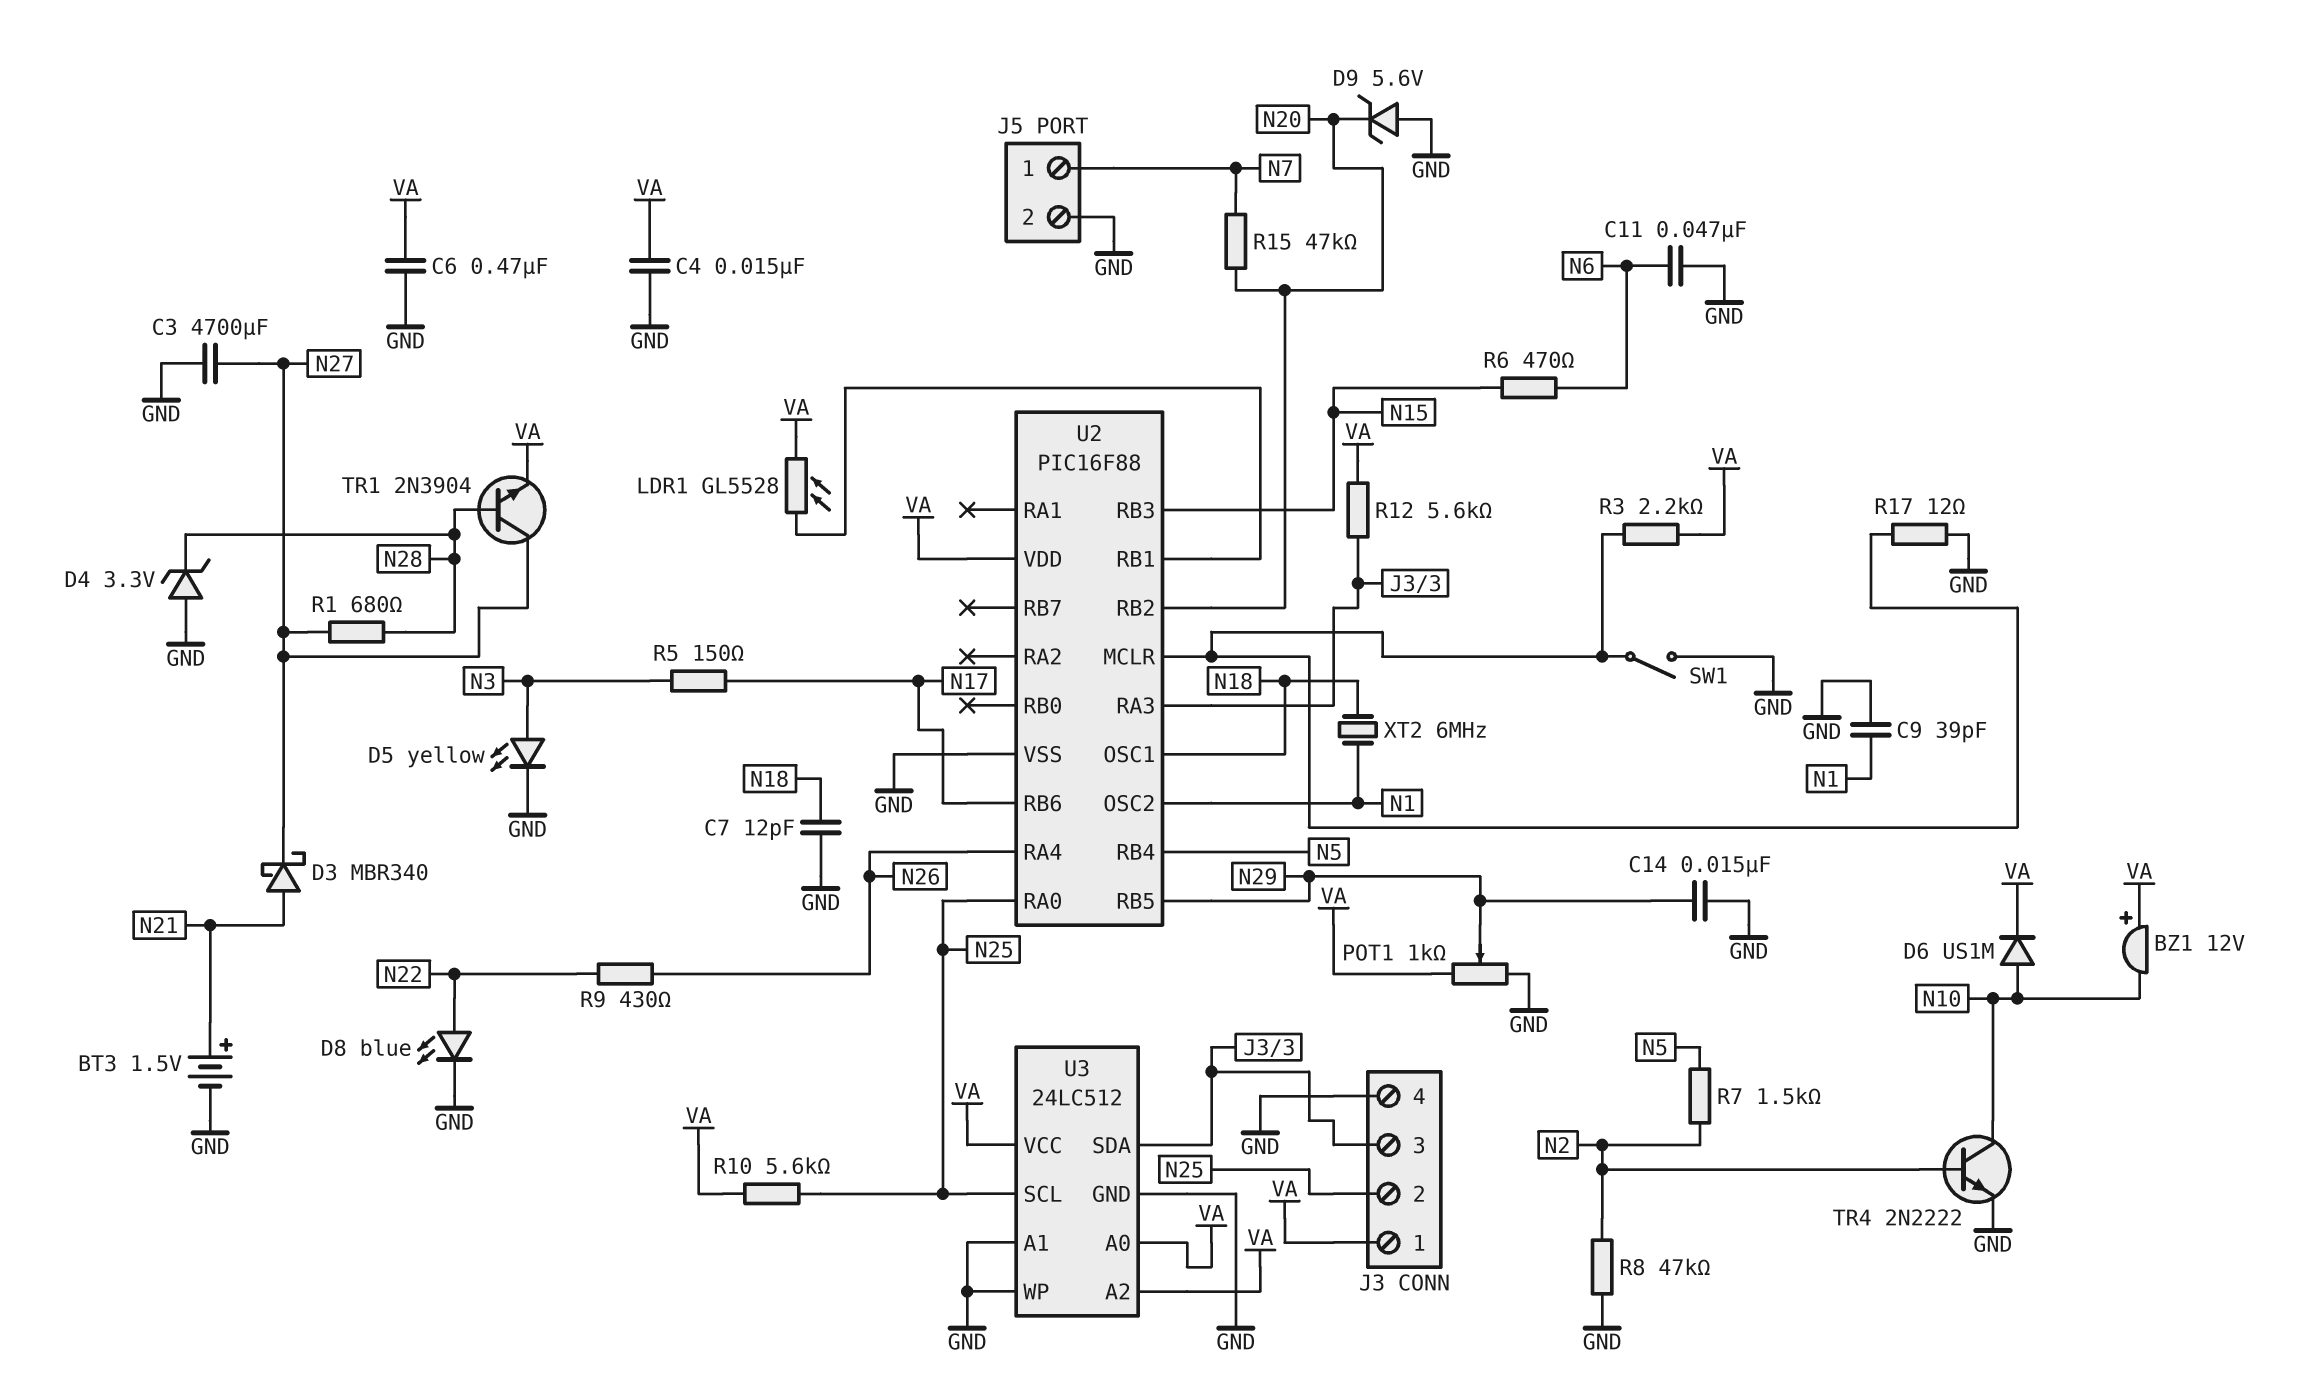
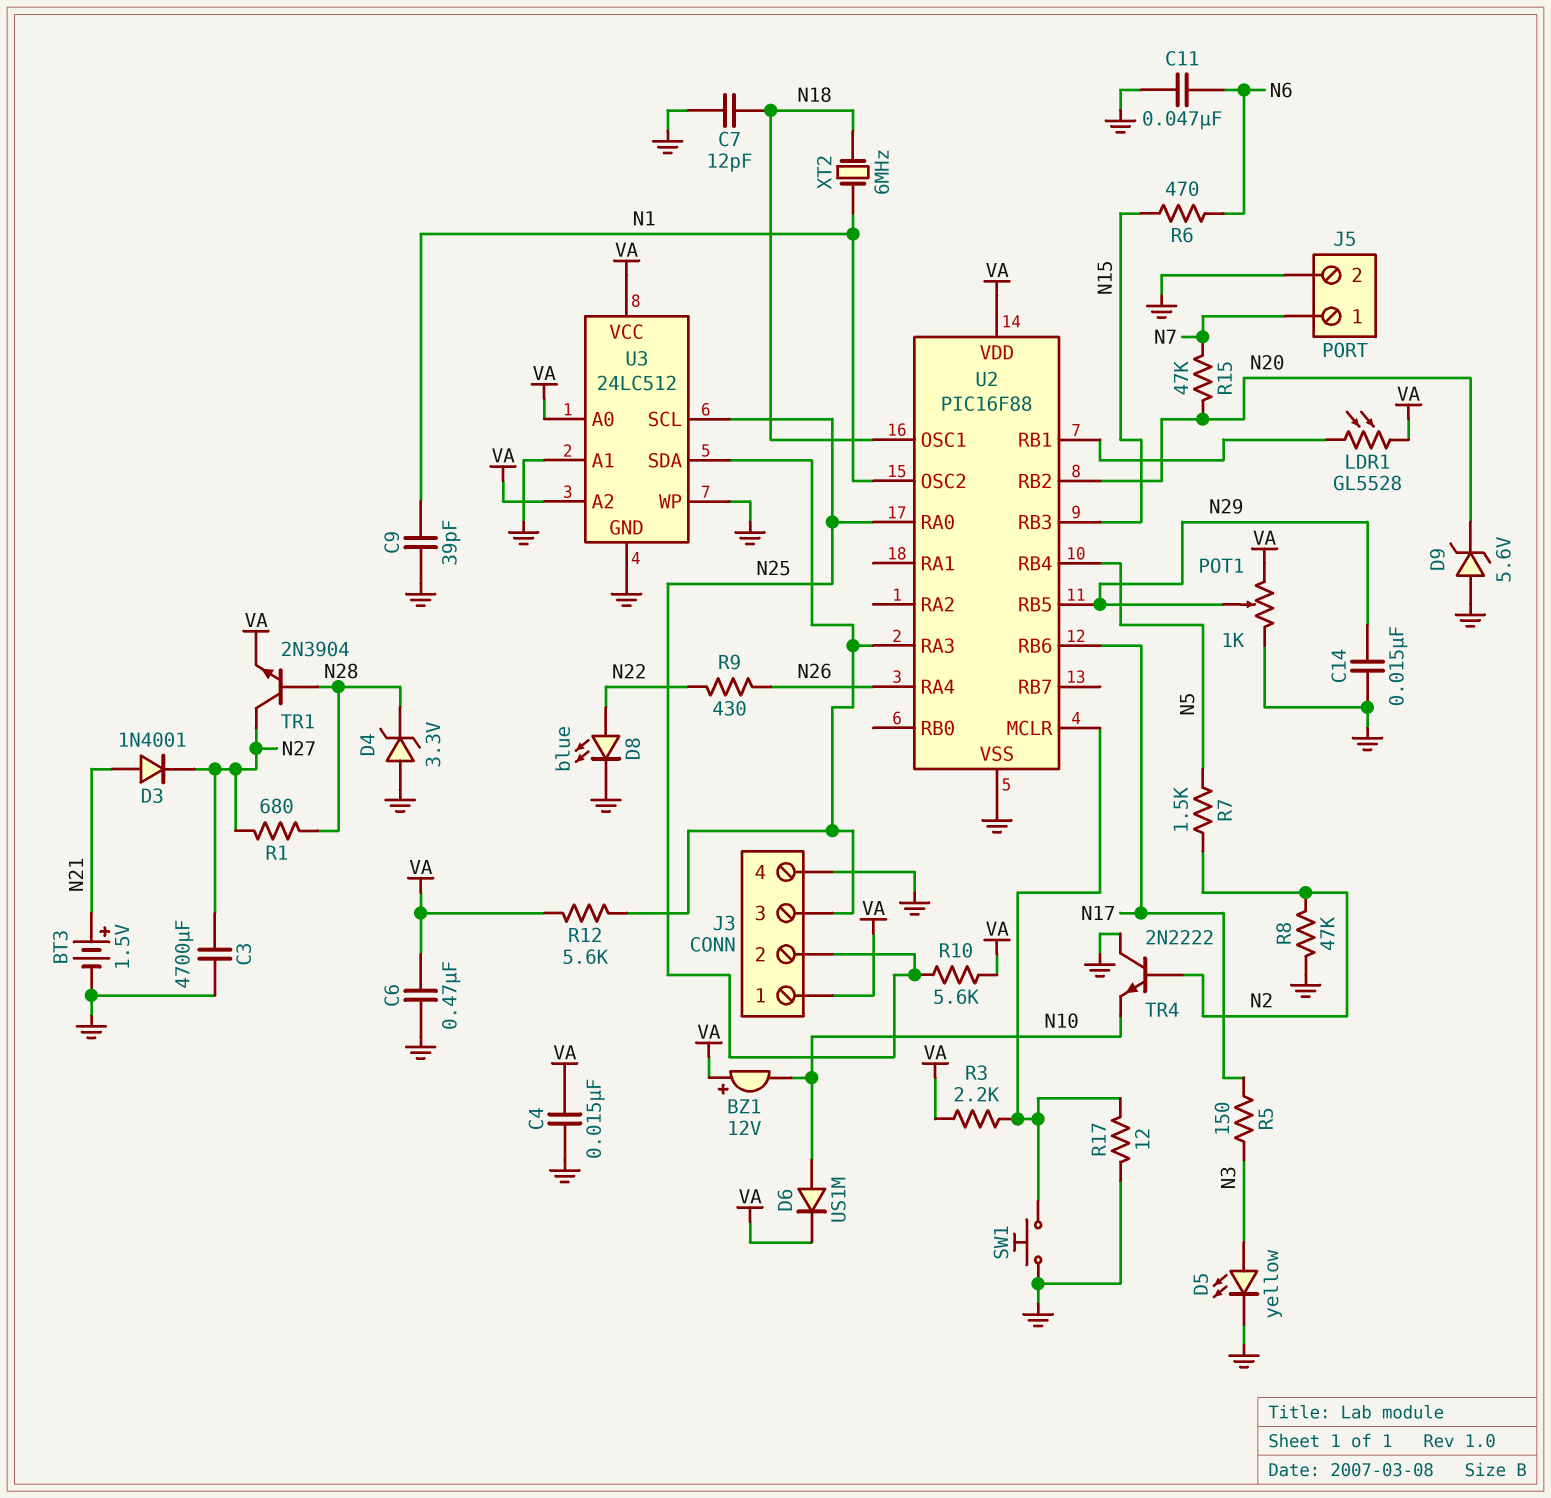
D3: schottky MBR340 (A N21, K N27) -> diode 1N4001 (A N21, K N27)
SW1: switch (GND, U2/MCLR) -> button (GND, U2/MCLR)
TR4: NPN 2N2222 (B N2, C N10, E GND) -> NPN 2N2222 (B N2, C GND, E N10)

